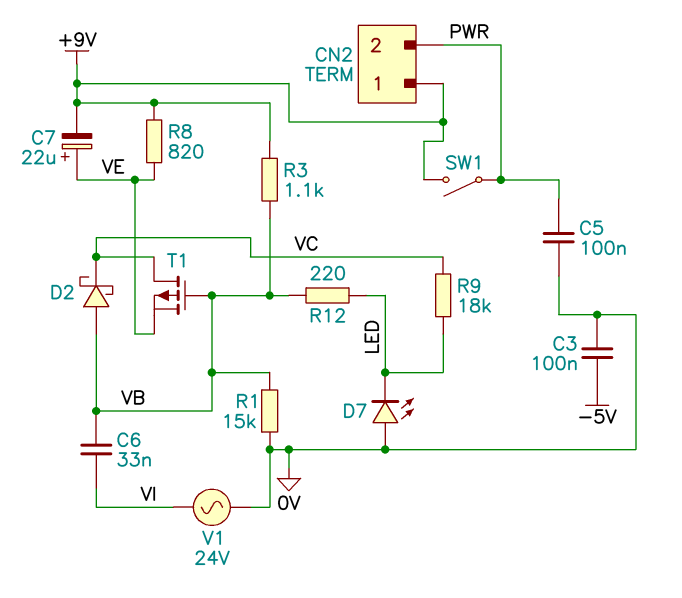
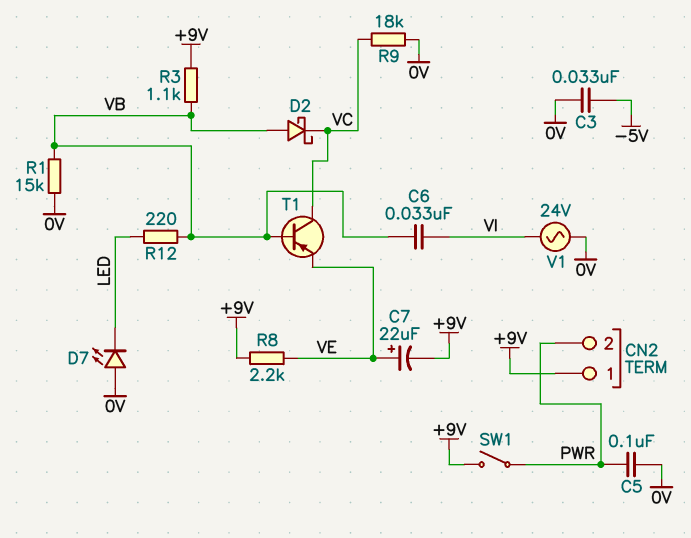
C3: 100nF (-5V, 0V) -> 33nF (-5V, 0V)
R8: 820 (+9V, VE) -> 2.2k (+9V, VE)
R9: 18k (LED, VC) -> 18k (0V, VC)
T1: PMOS (G VB, D VC, S VE) -> PNP (B VB, C VC, E VE)

